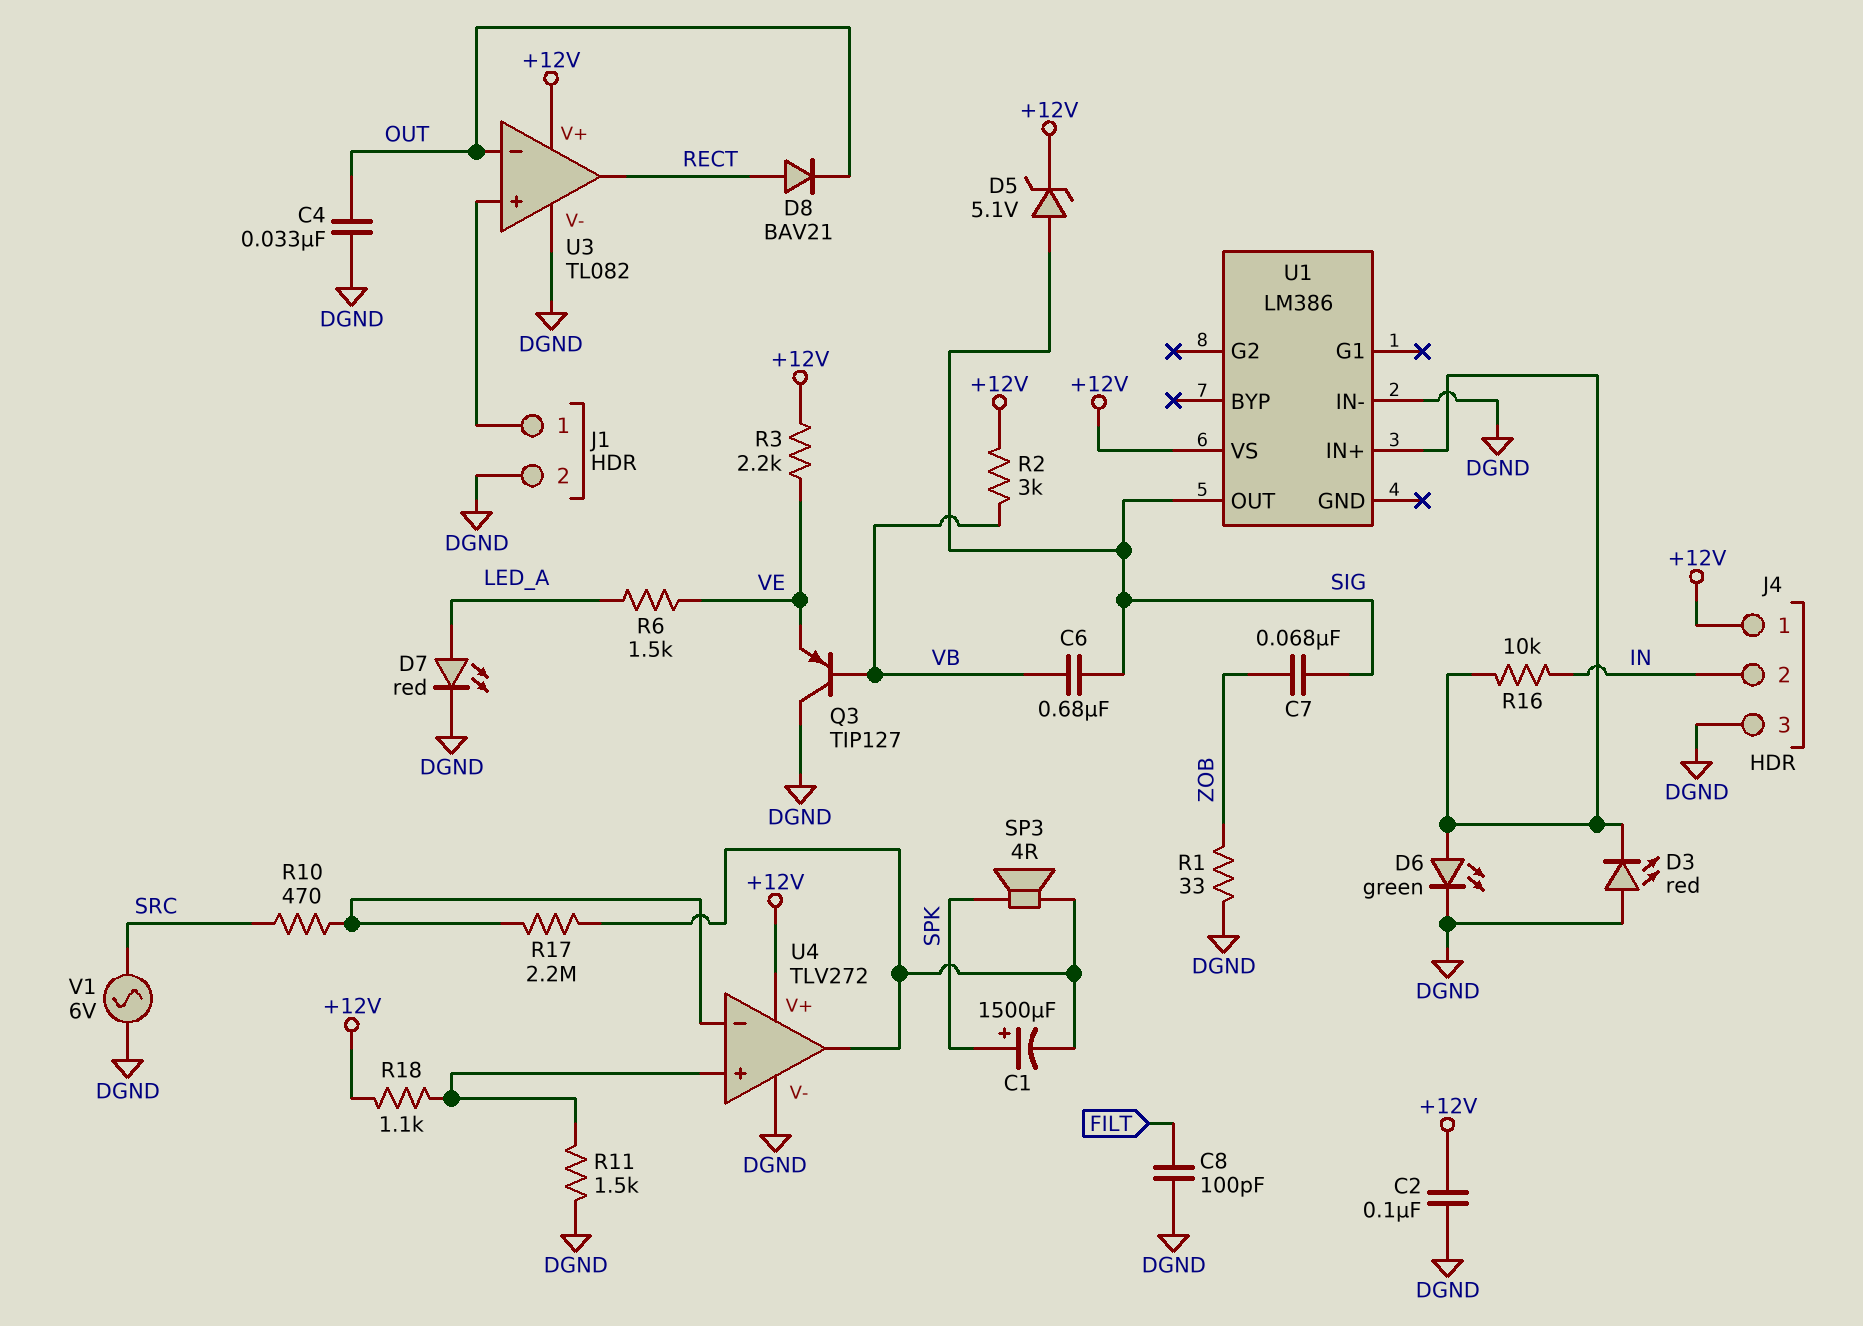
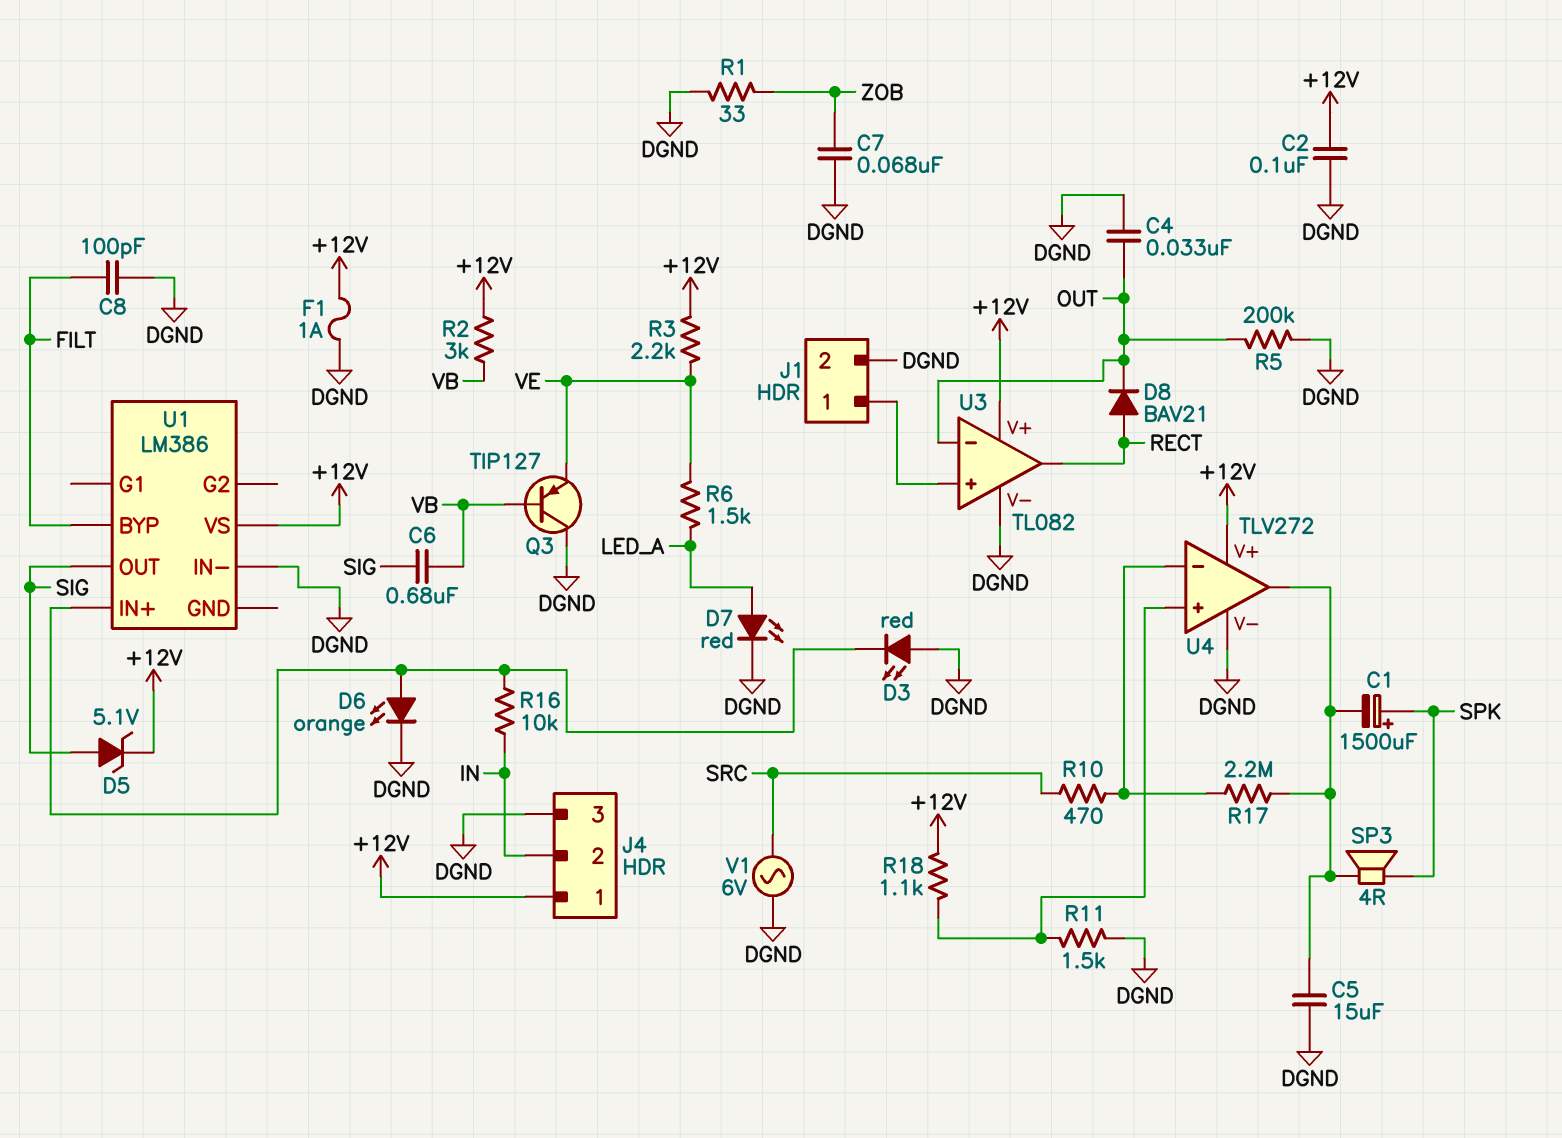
C5: none -> 15uF (DGND, U4/out)
C7: 68nF (SIG, ZOB) -> 68nF (DGND, ZOB)
D6: LED green (A U1/IN+, K DGND) -> LED orange (A U1/IN+, K DGND)
F1: none -> 1A (+12V, DGND)
R5: none -> 200k (DGND, OUT)
U1 pin BYP: none -> FILT

